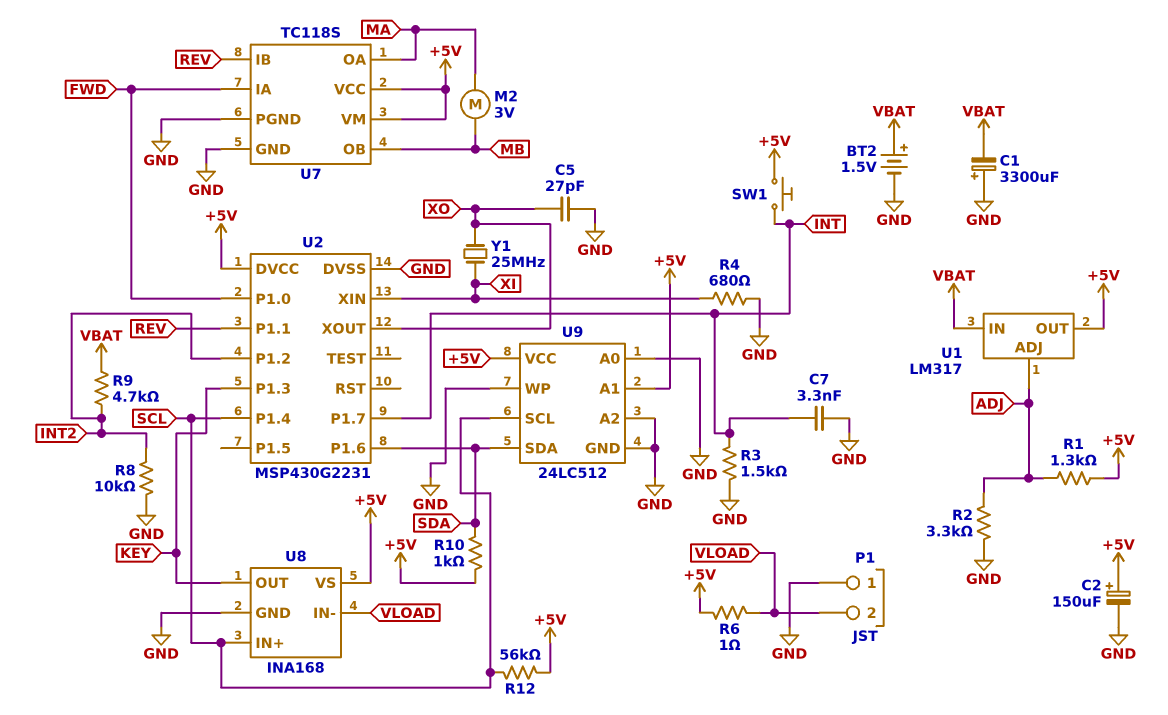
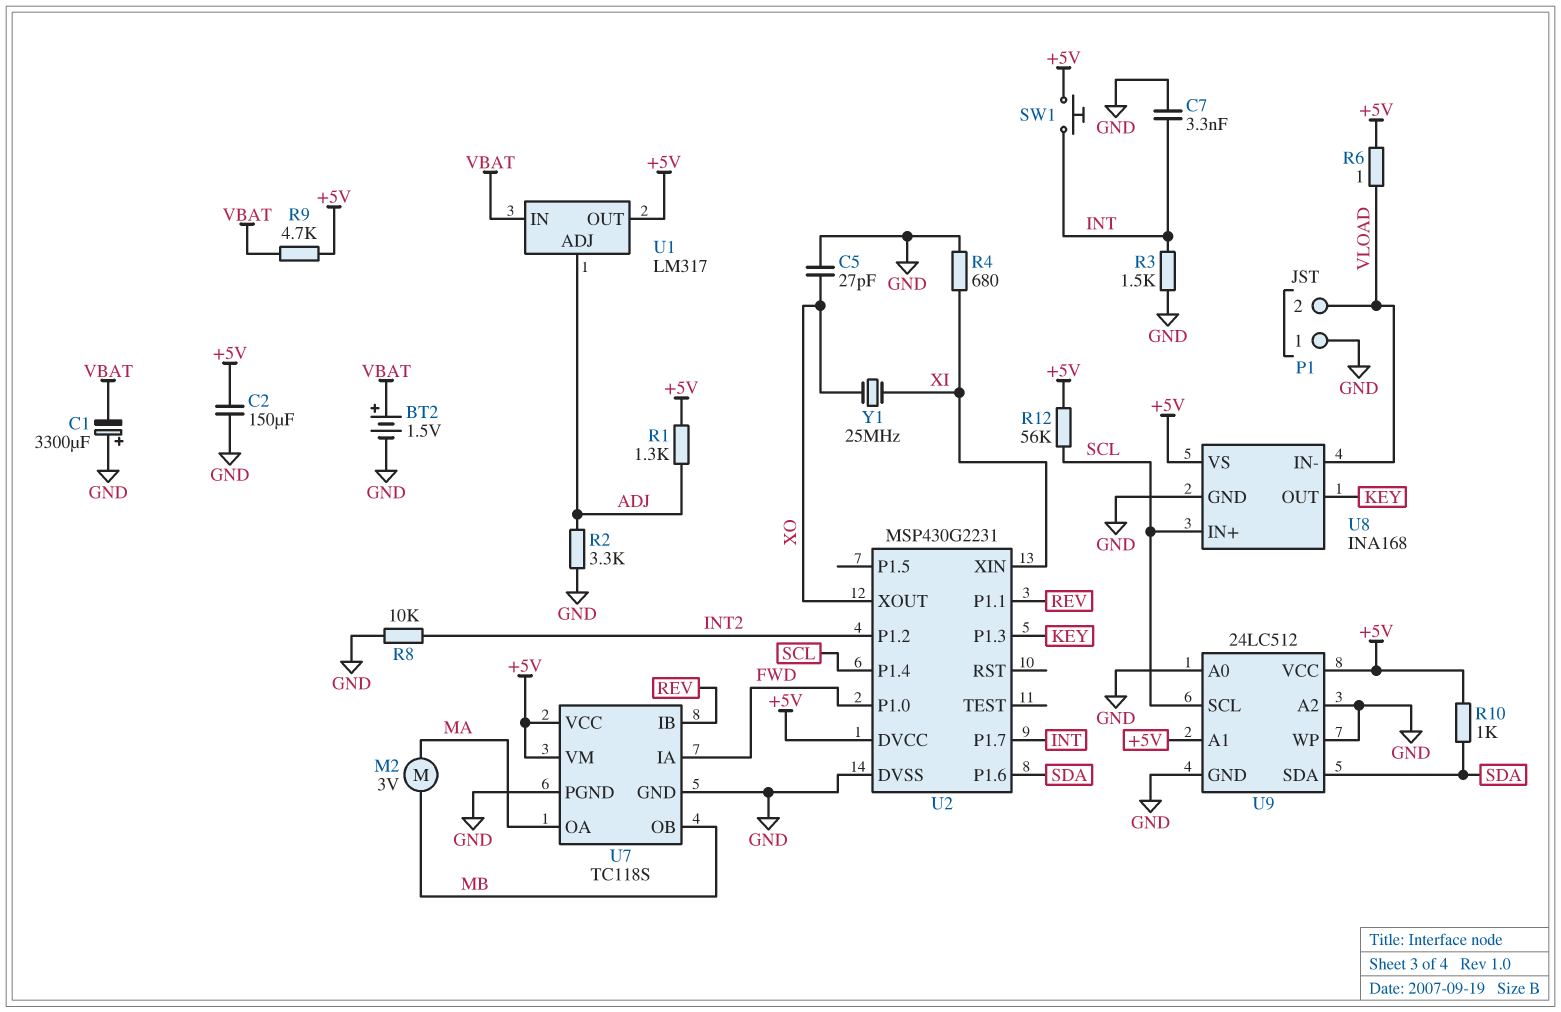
C2: 150uF (plus +5V, minus GND) -> 150uF (+5V, GND)
R9: 4.7k (INT2, VBAT) -> 4.7k (+5V, VBAT)

